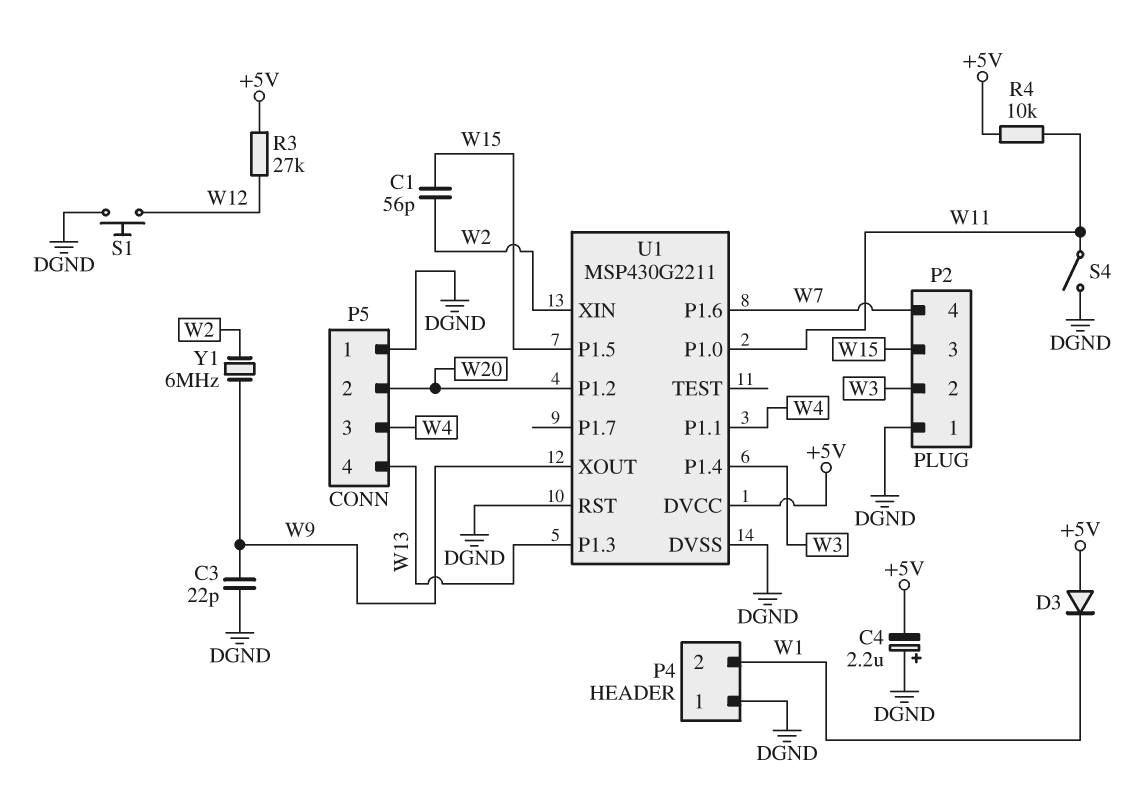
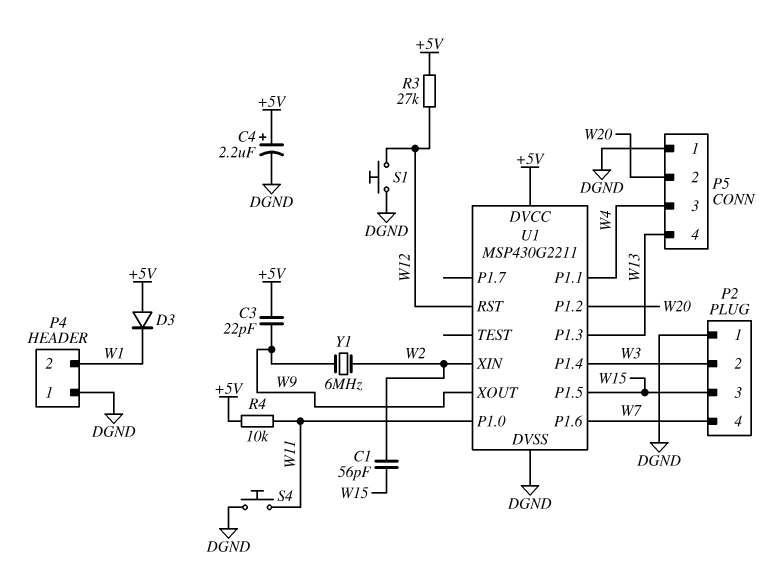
C3: 22pF (DGND, W9) -> 22pF (+5V, W9)
C4: 2.2uF (plus DGND, minus +5V) -> 2.2uF (plus +5V, minus DGND)
S4: switch (DGND, W11) -> button (DGND, W11)
U1 pin RST: DGND -> W12

